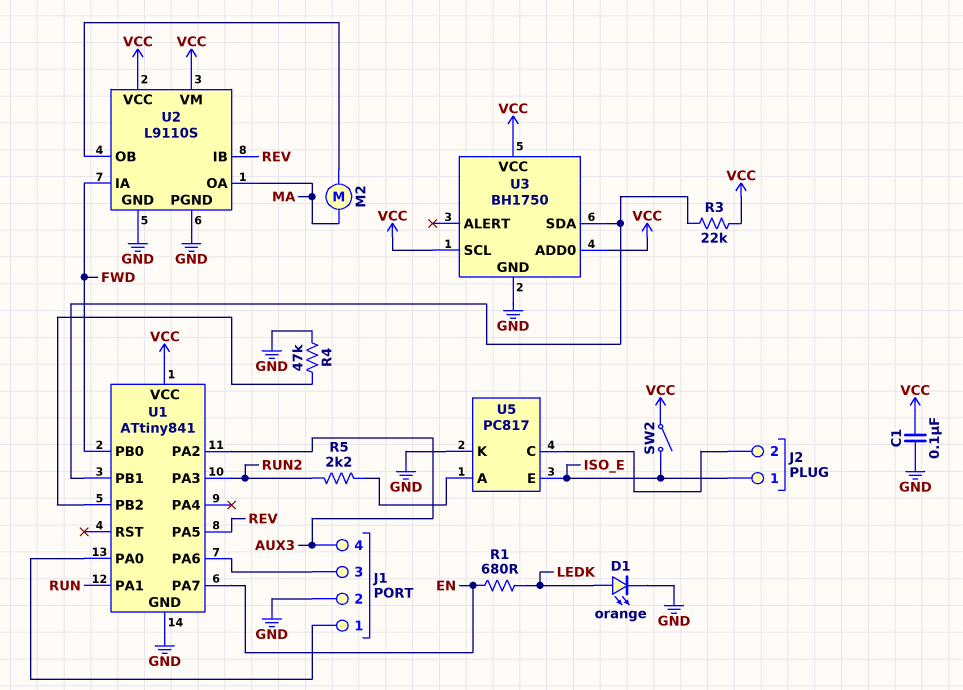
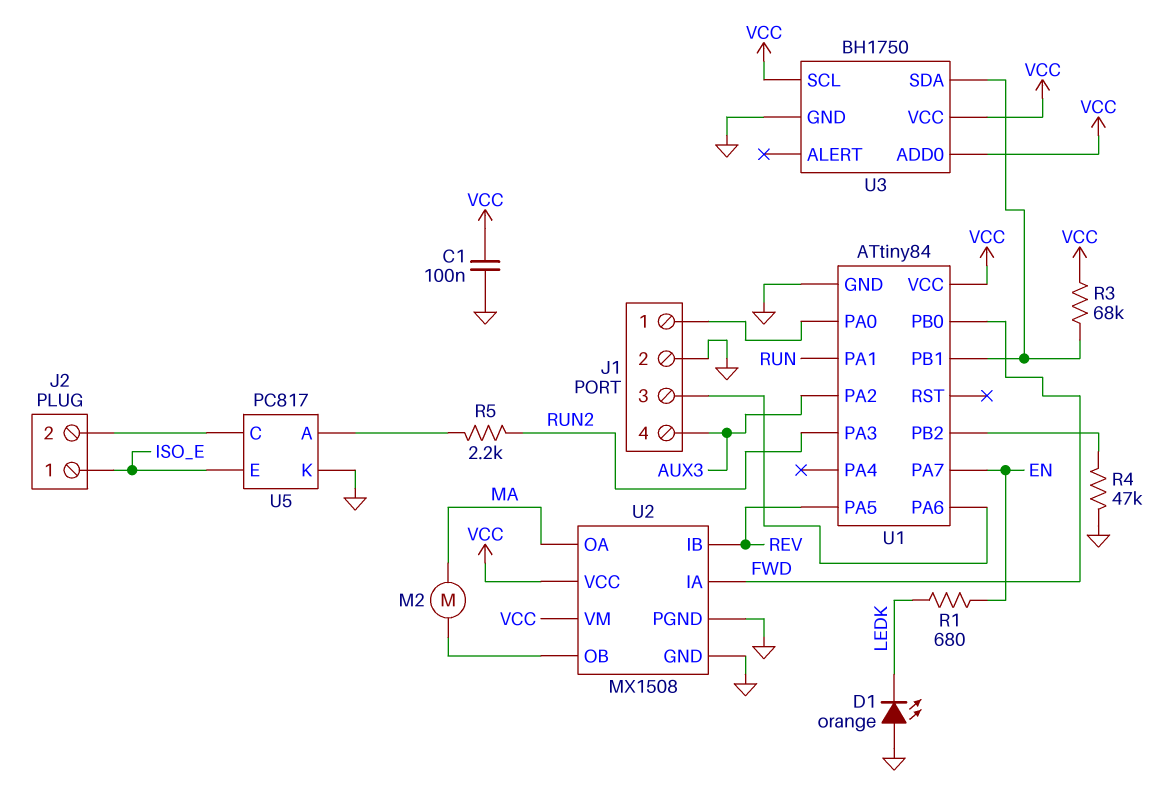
D1: LED orange (A LEDK, K GND) -> LED orange (A GND, K LEDK)
R3: 22k (U1/PB1, VCC) -> 68k (U1/PB1, VCC)
SW2: switch (ISO_E, VCC) -> none
U1: ATtiny841 -> ATtiny84
U2: L9110S -> MX1508

